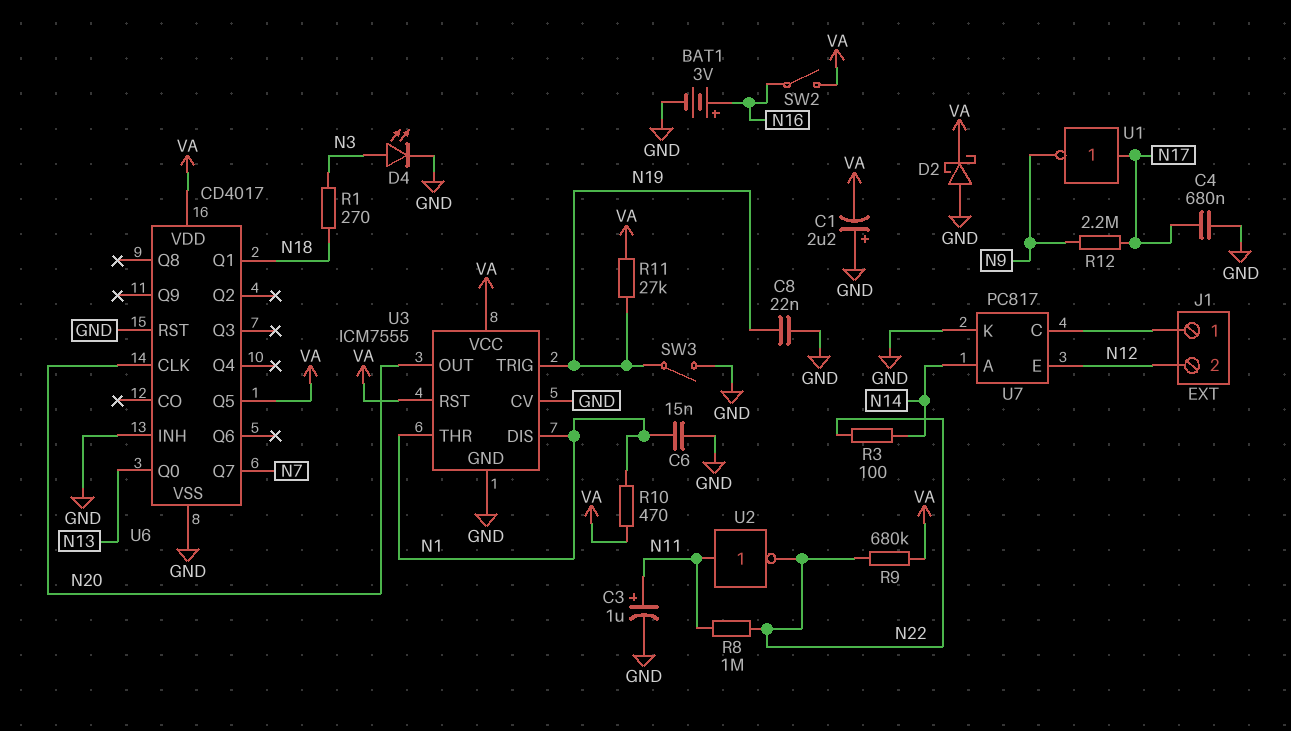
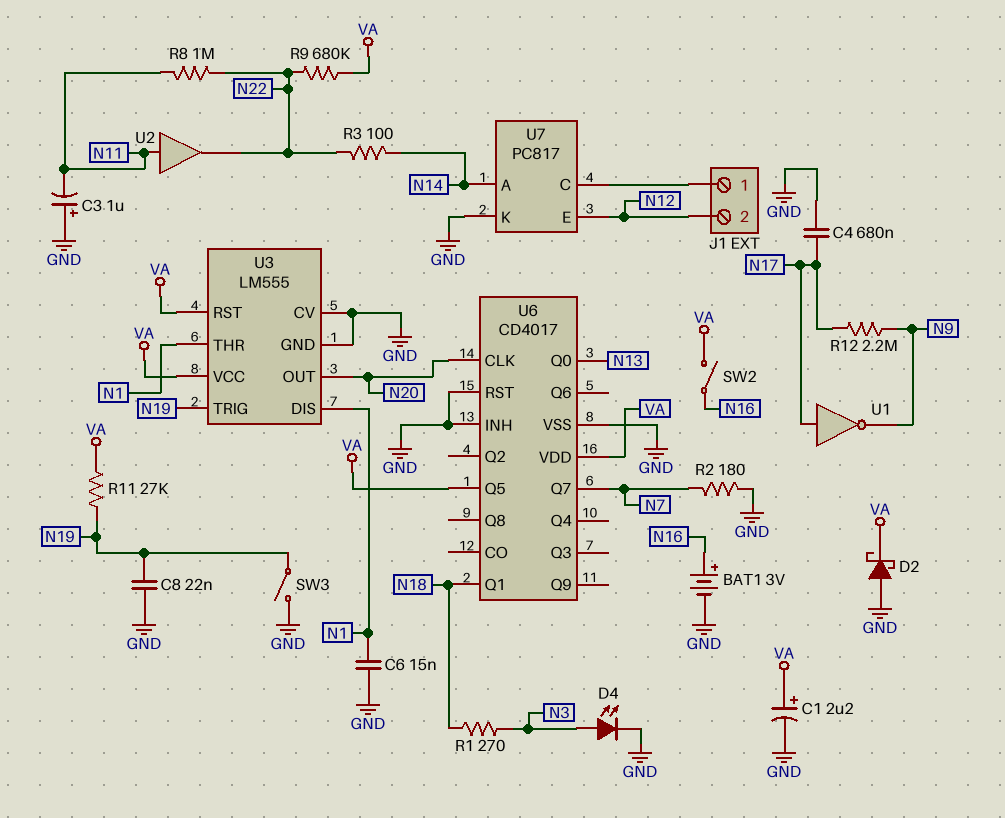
C1: 2.2uF (plus GND, minus VA) -> 2.2uF (plus VA, minus GND)
C3: 1uF (plus N11, minus GND) -> 1uF (plus GND, minus N11)
R2: none -> 180 (GND, N7)
R10: 470 (N1, VA) -> none
U2: NOT (in N11, out N22) -> buffer (in N11, out N22)
U3: ICM7555 -> LM555

